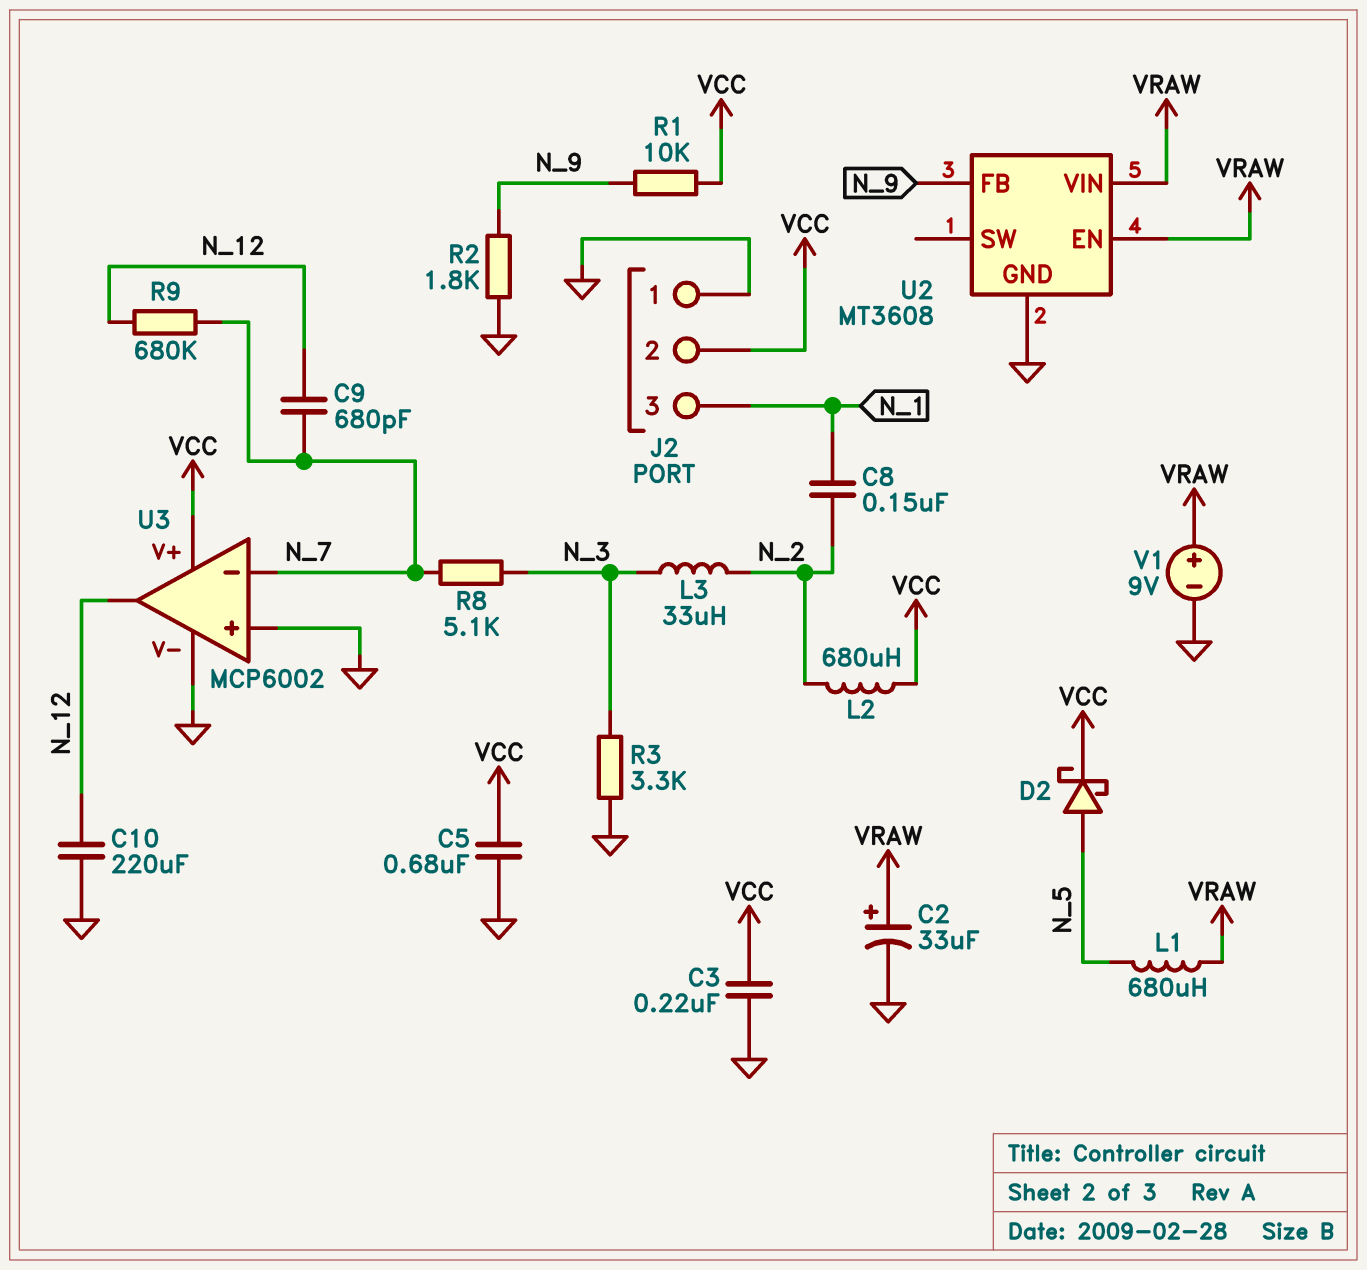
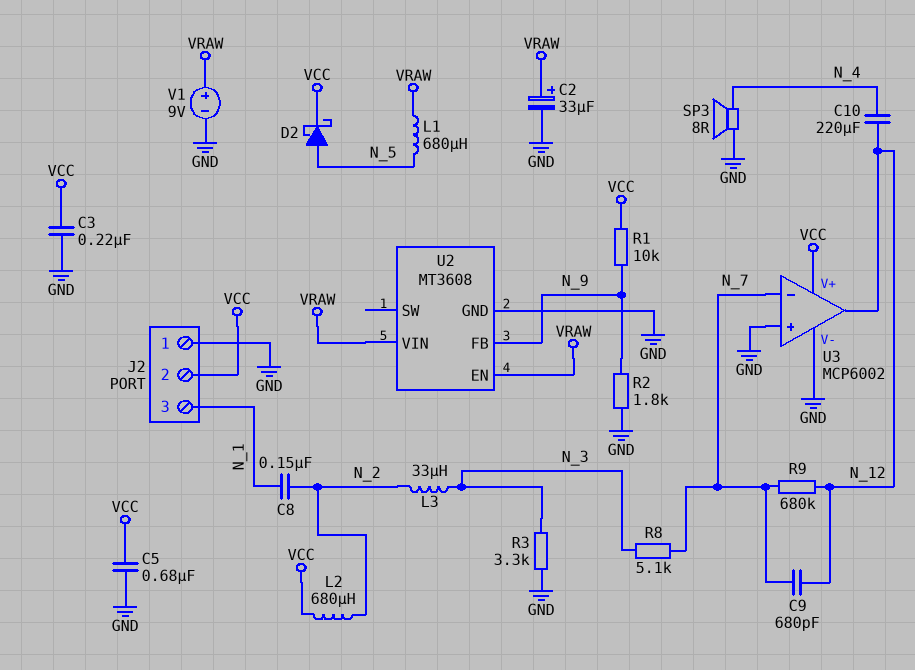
C10: 220uF (GND, N_12) -> 220uF (N_4, N_12)
SP3: none -> speaker 8R (GND, N_4)

